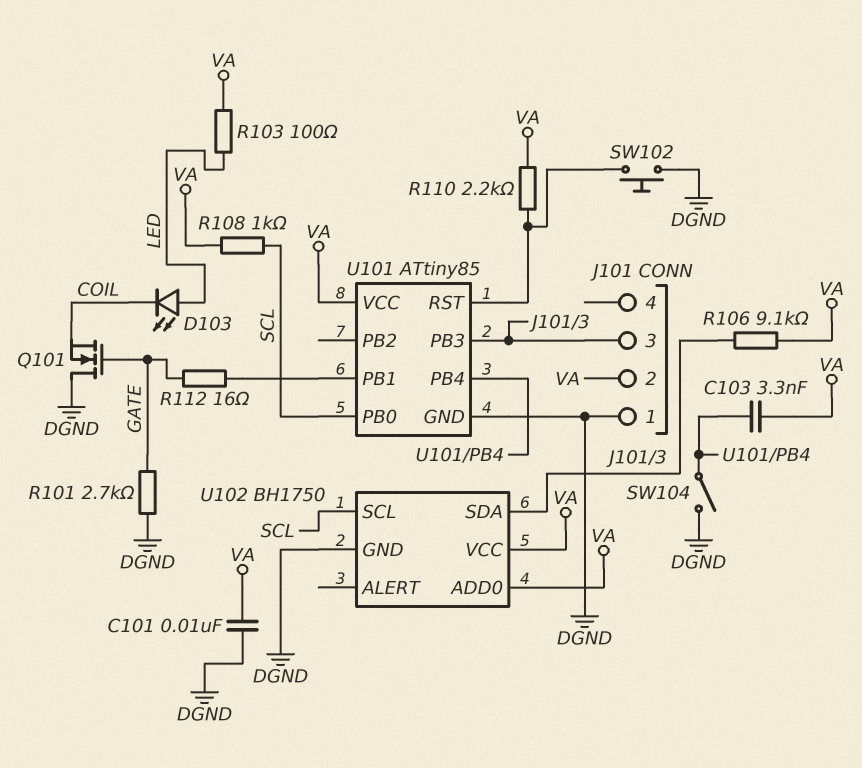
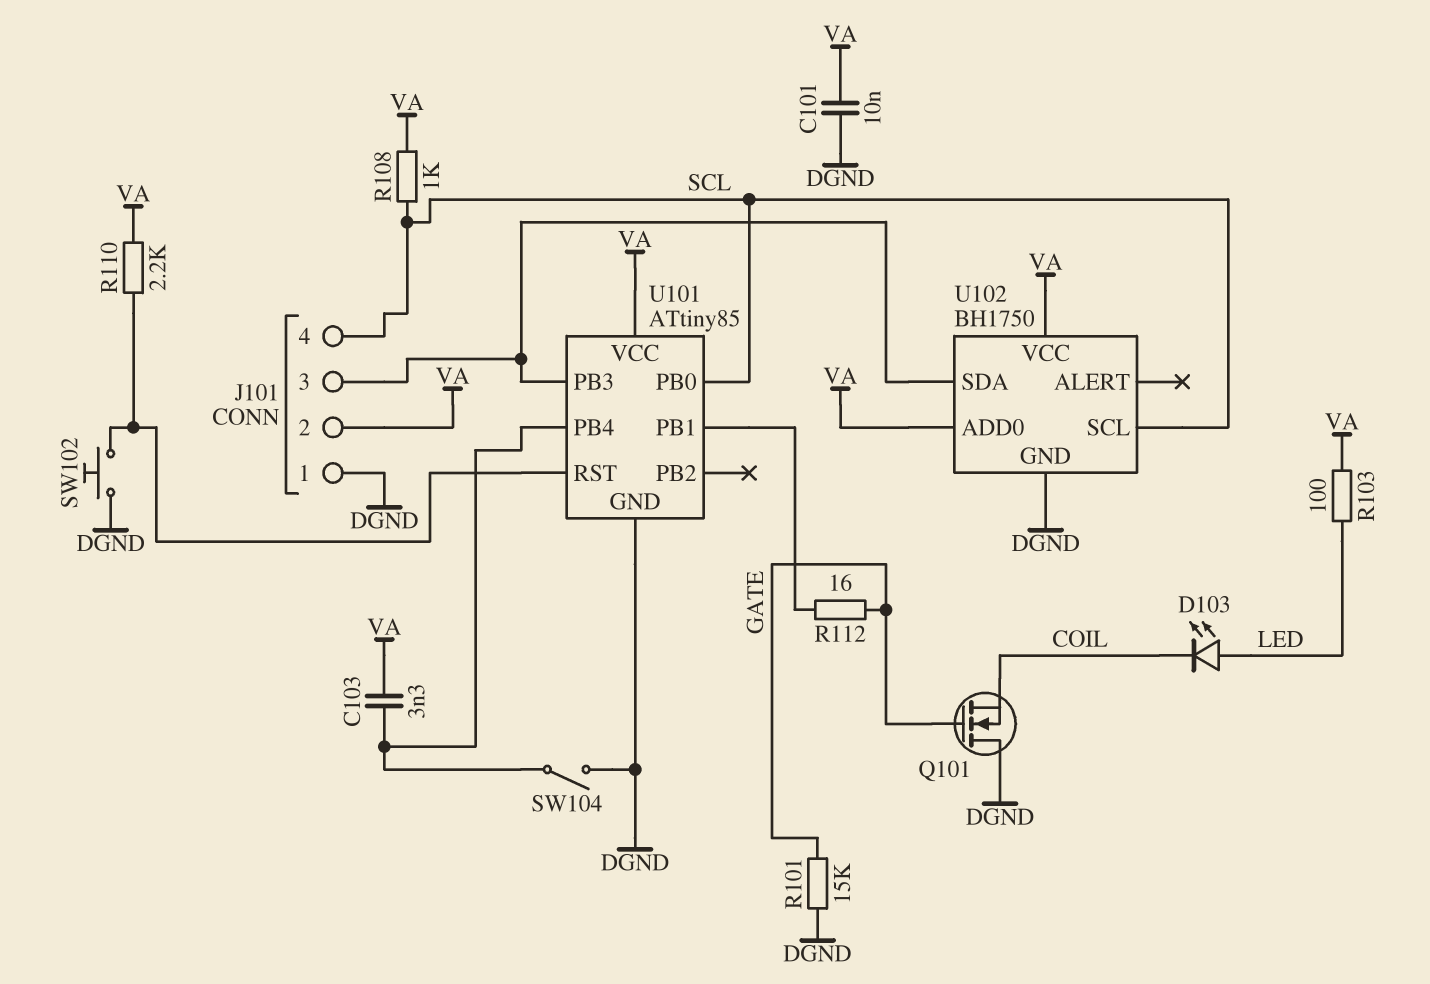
J101 pin 4: none -> SCL
R101: 2.7k (DGND, GATE) -> 15k (DGND, GATE)
R106: 9.1k (J101/3, VA) -> none

